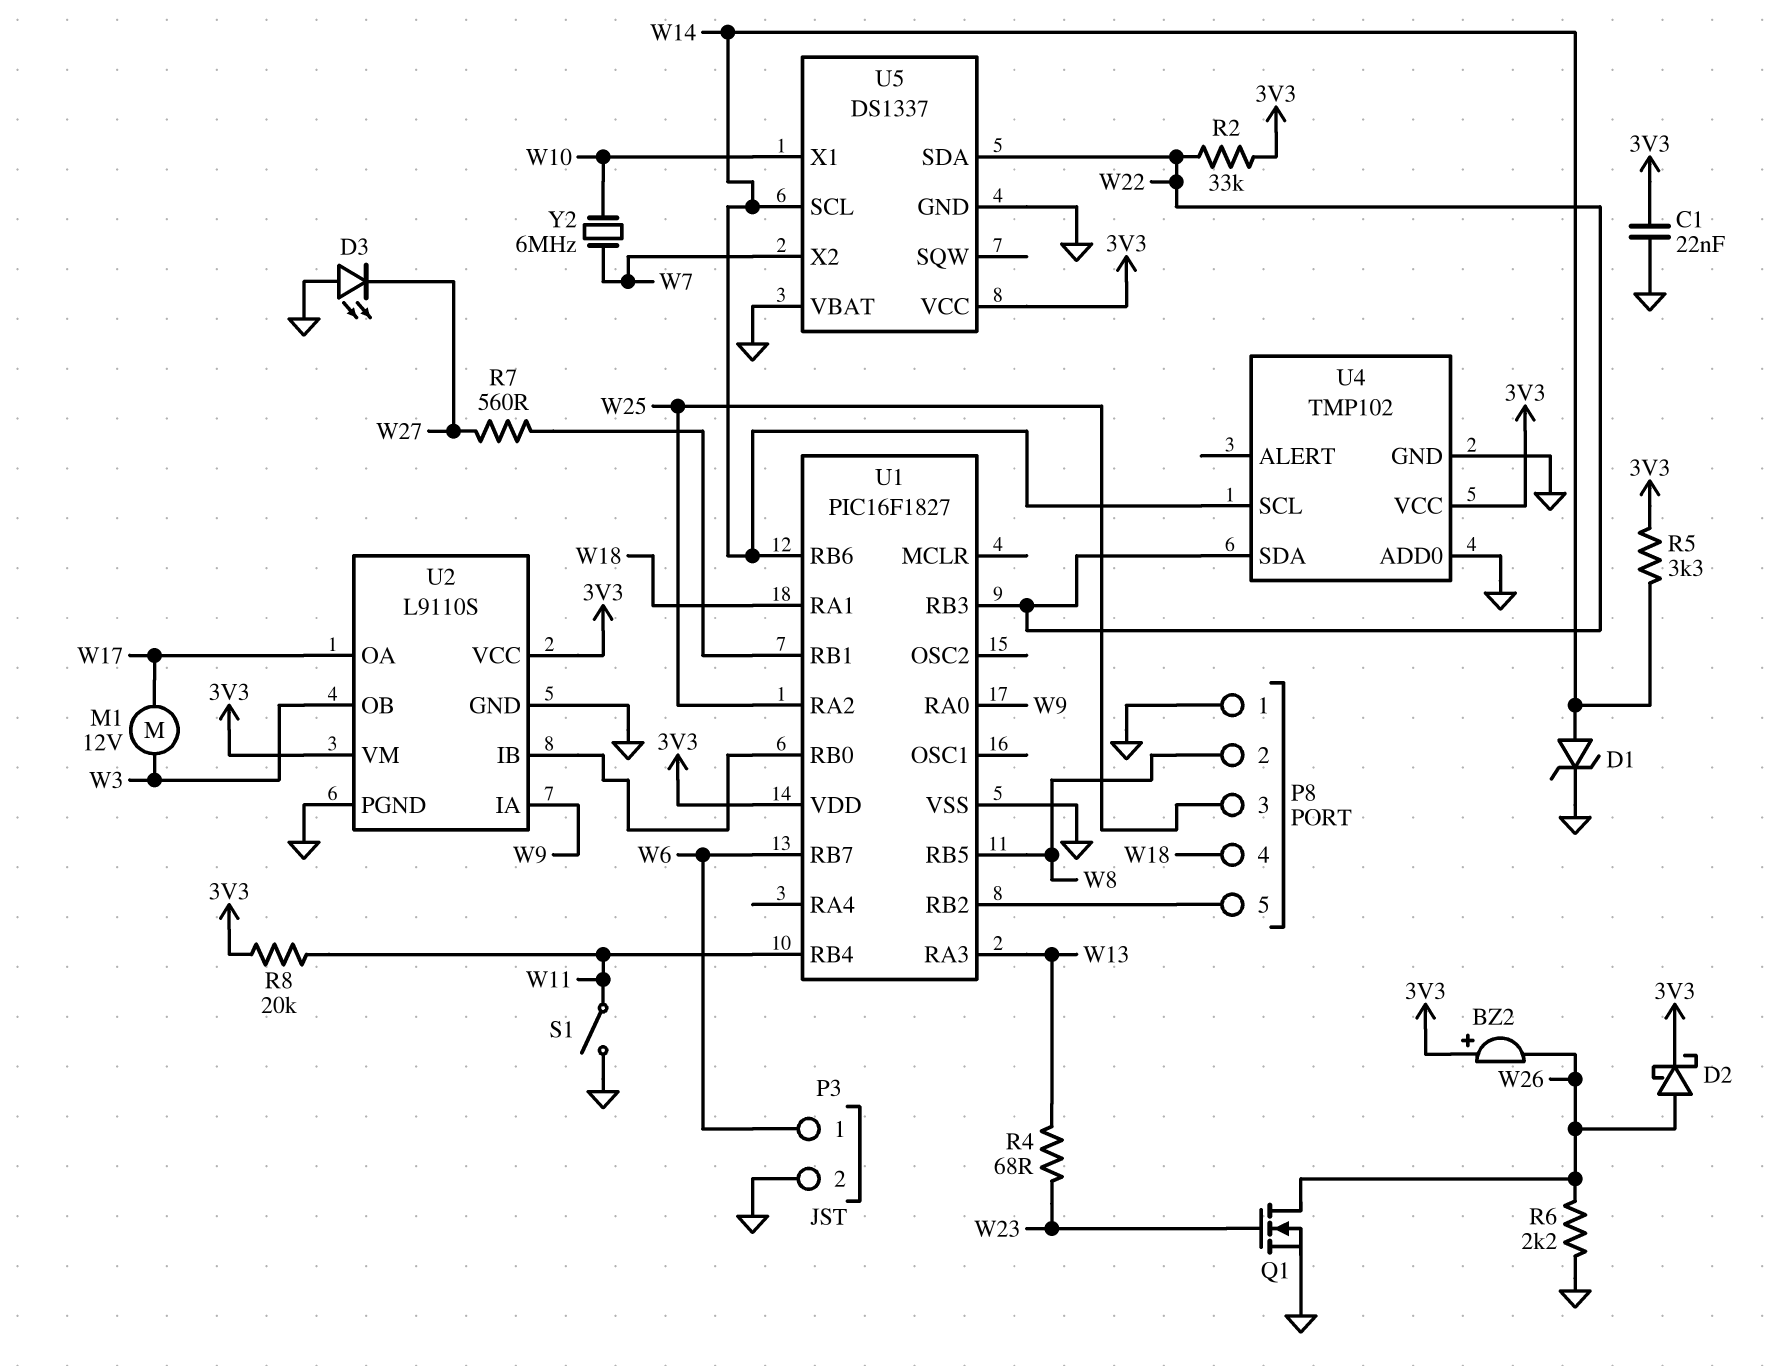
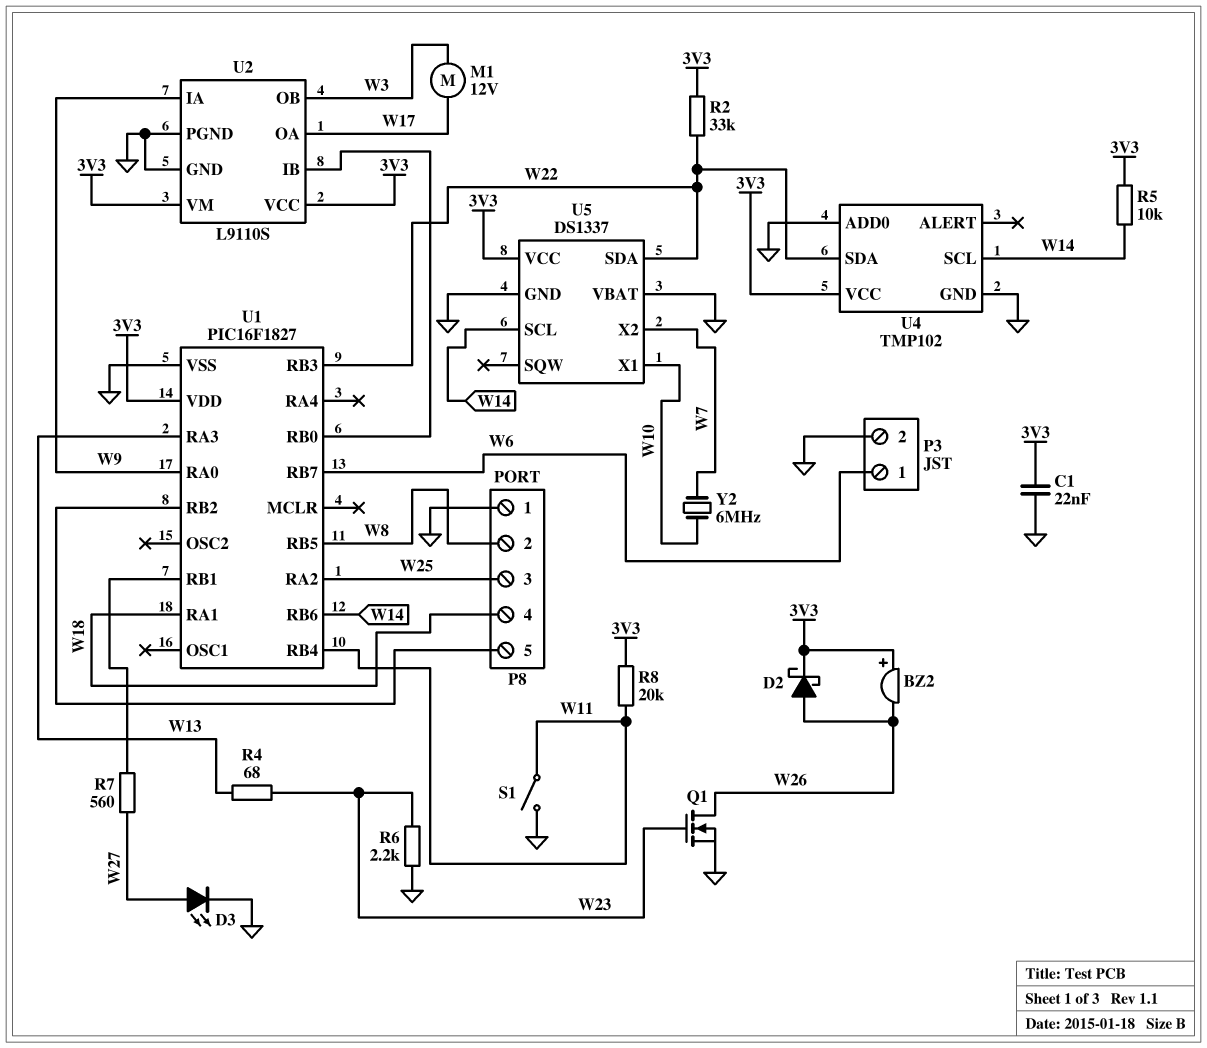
D1: zener (A W14, K GND) -> none
D3: LED (A GND, K W27) -> LED (A W27, K GND)
R5: 3.3k (3V3, W14) -> 10k (3V3, W14)
R6: 2.2k (GND, W26) -> 2.2k (GND, W23)

